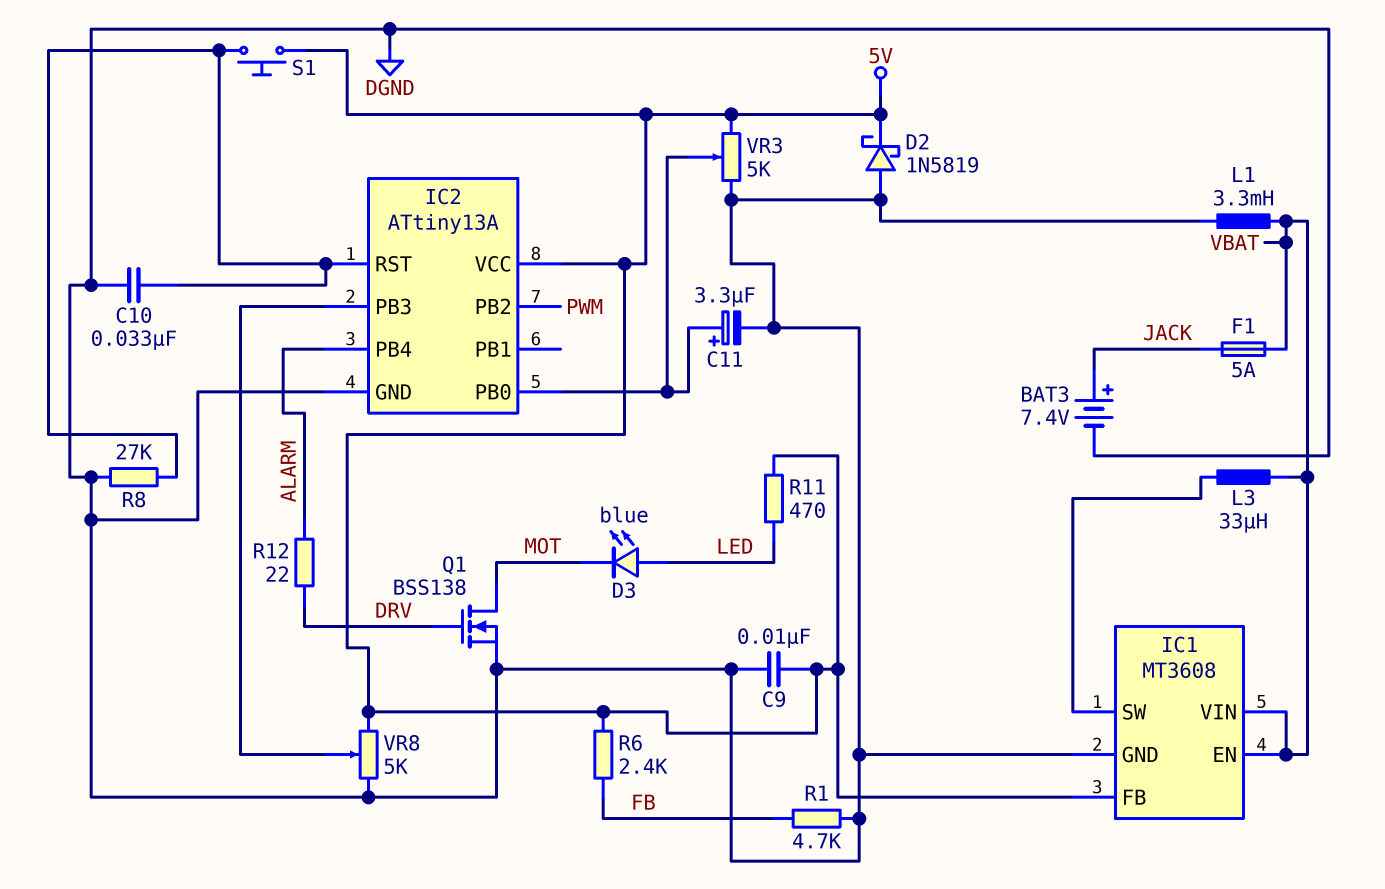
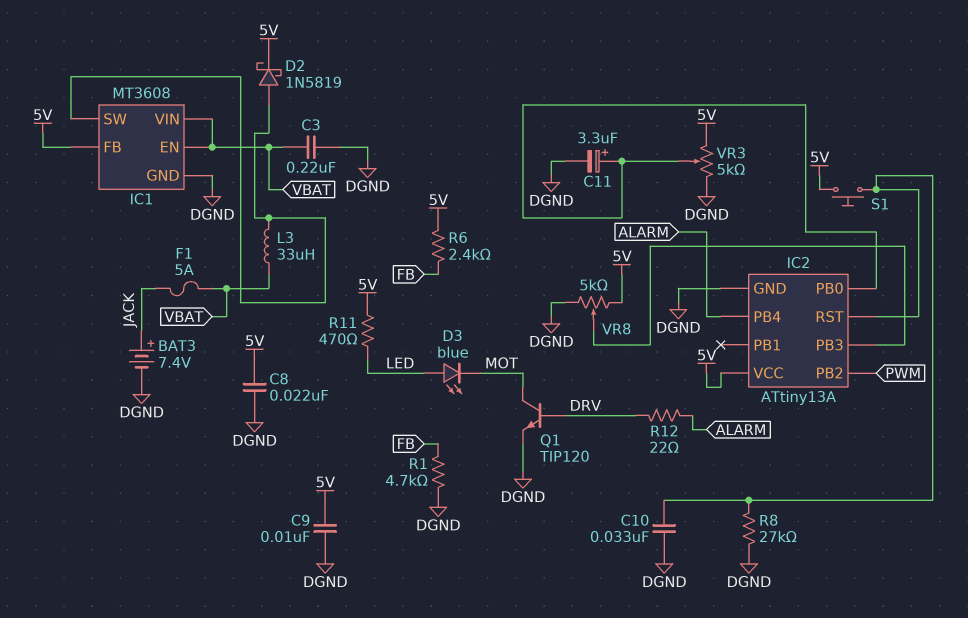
C3: none -> 220nF (DGND, VBAT)
C8: none -> 22nF (5V, DGND)
D2: schottky 1N5819 (A DGND, K 5V) -> schottky 1N5819 (A IC1/SW, K 5V)
L1: 3.3mH (DGND, VBAT) -> none
Q1: NMOS BSS138 (G DRV, D MOT, S DGND) -> NPN TIP120 (B DRV, C MOT, E DGND)

